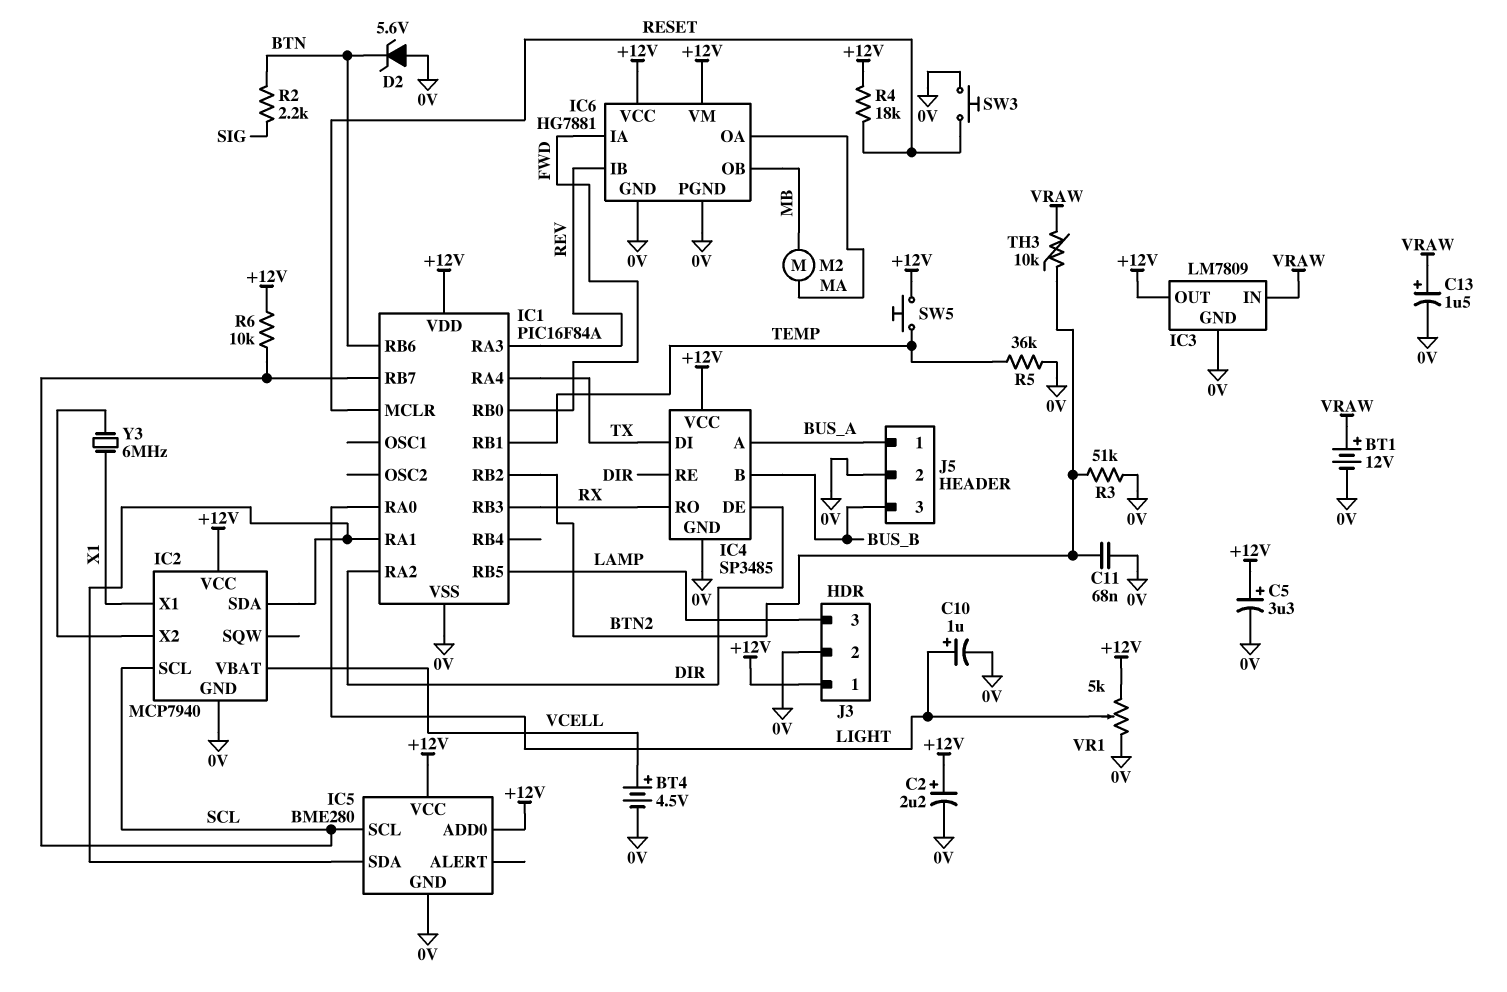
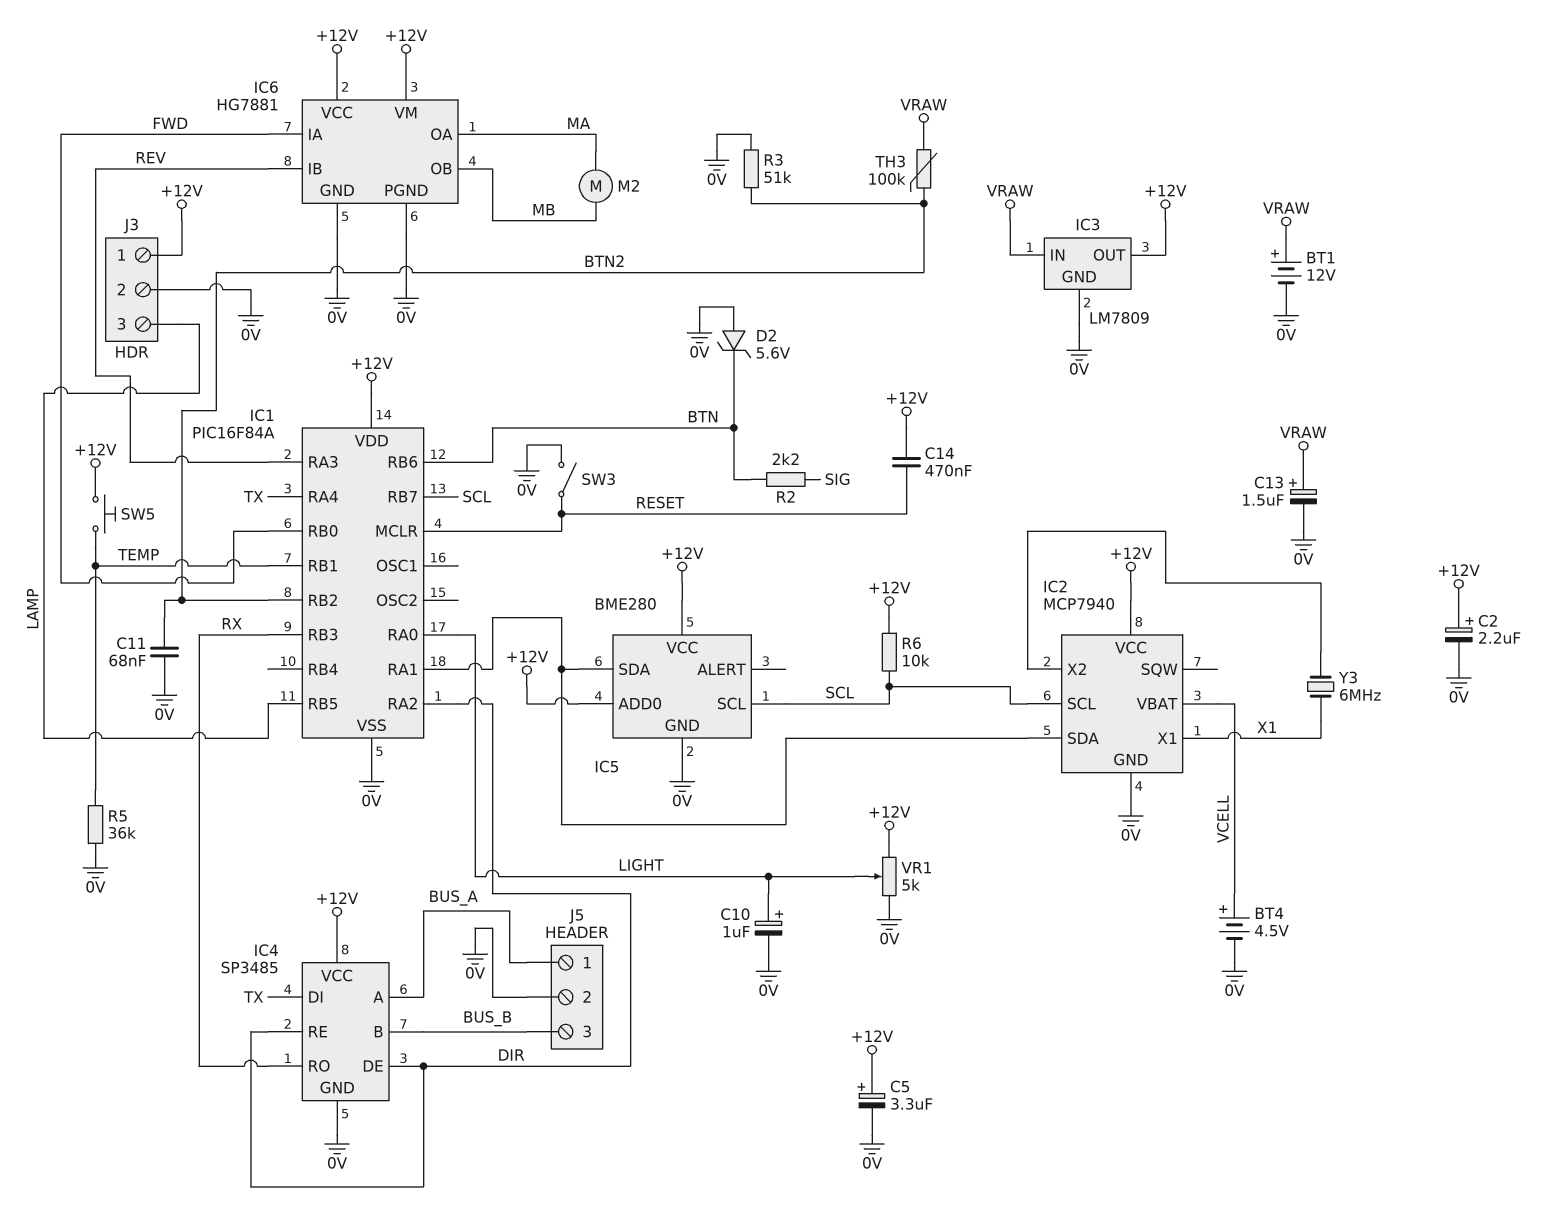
C14: none -> 470nF (+12V, RESET)
R4: 18k (+12V, RESET) -> none
SW3: button (0V, RESET) -> switch (0V, RESET)
TH3: 10k (BTN2, VRAW) -> 100k (BTN2, VRAW)

